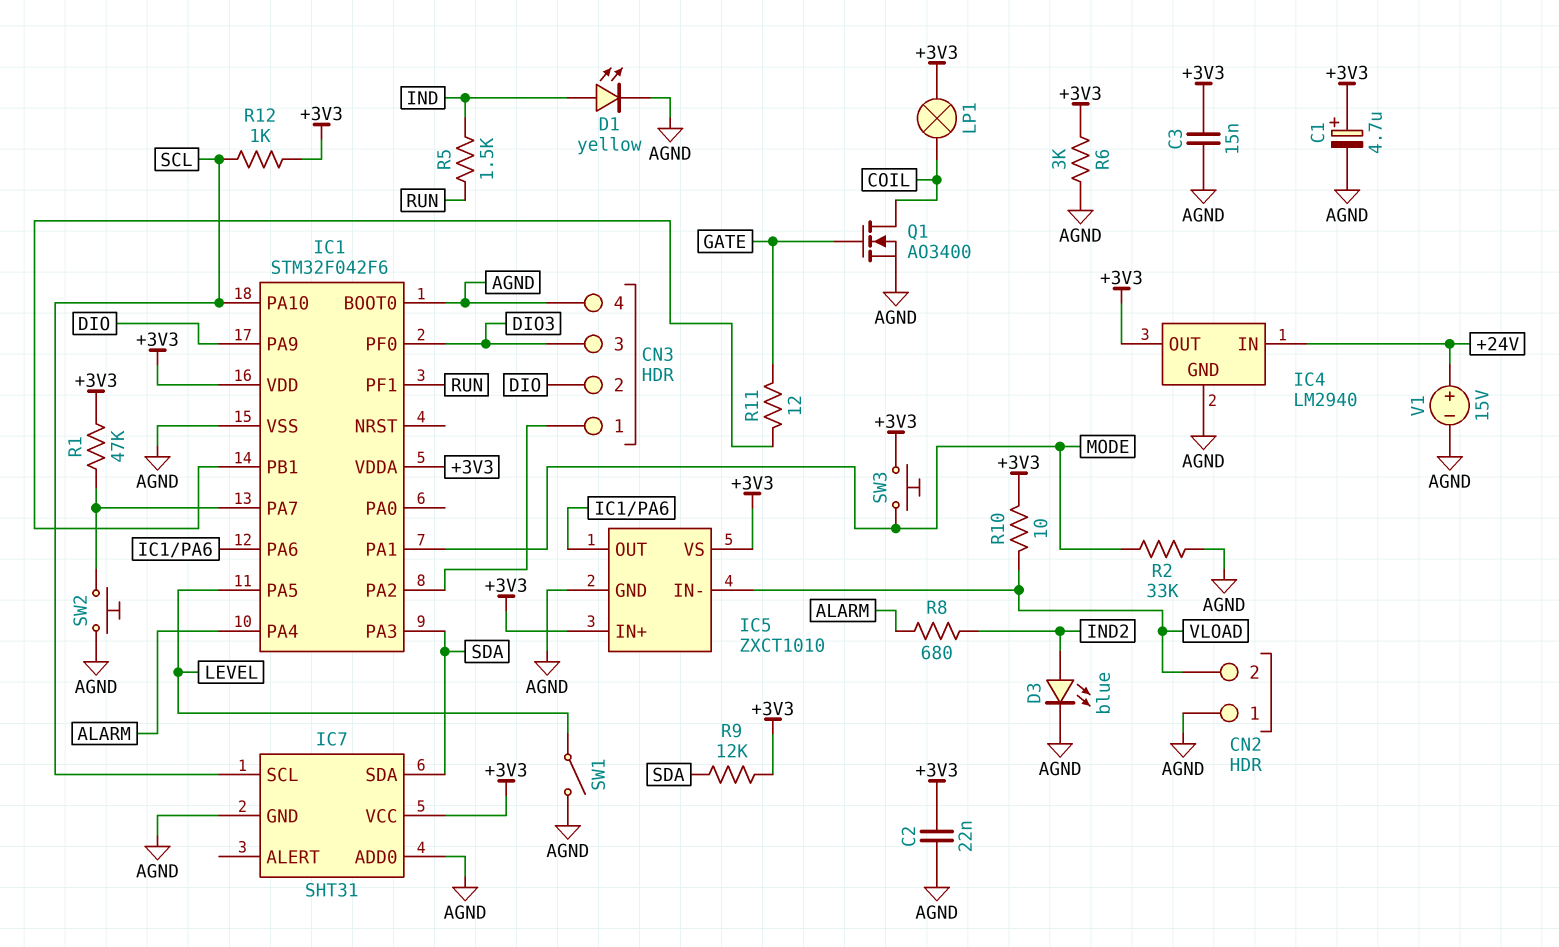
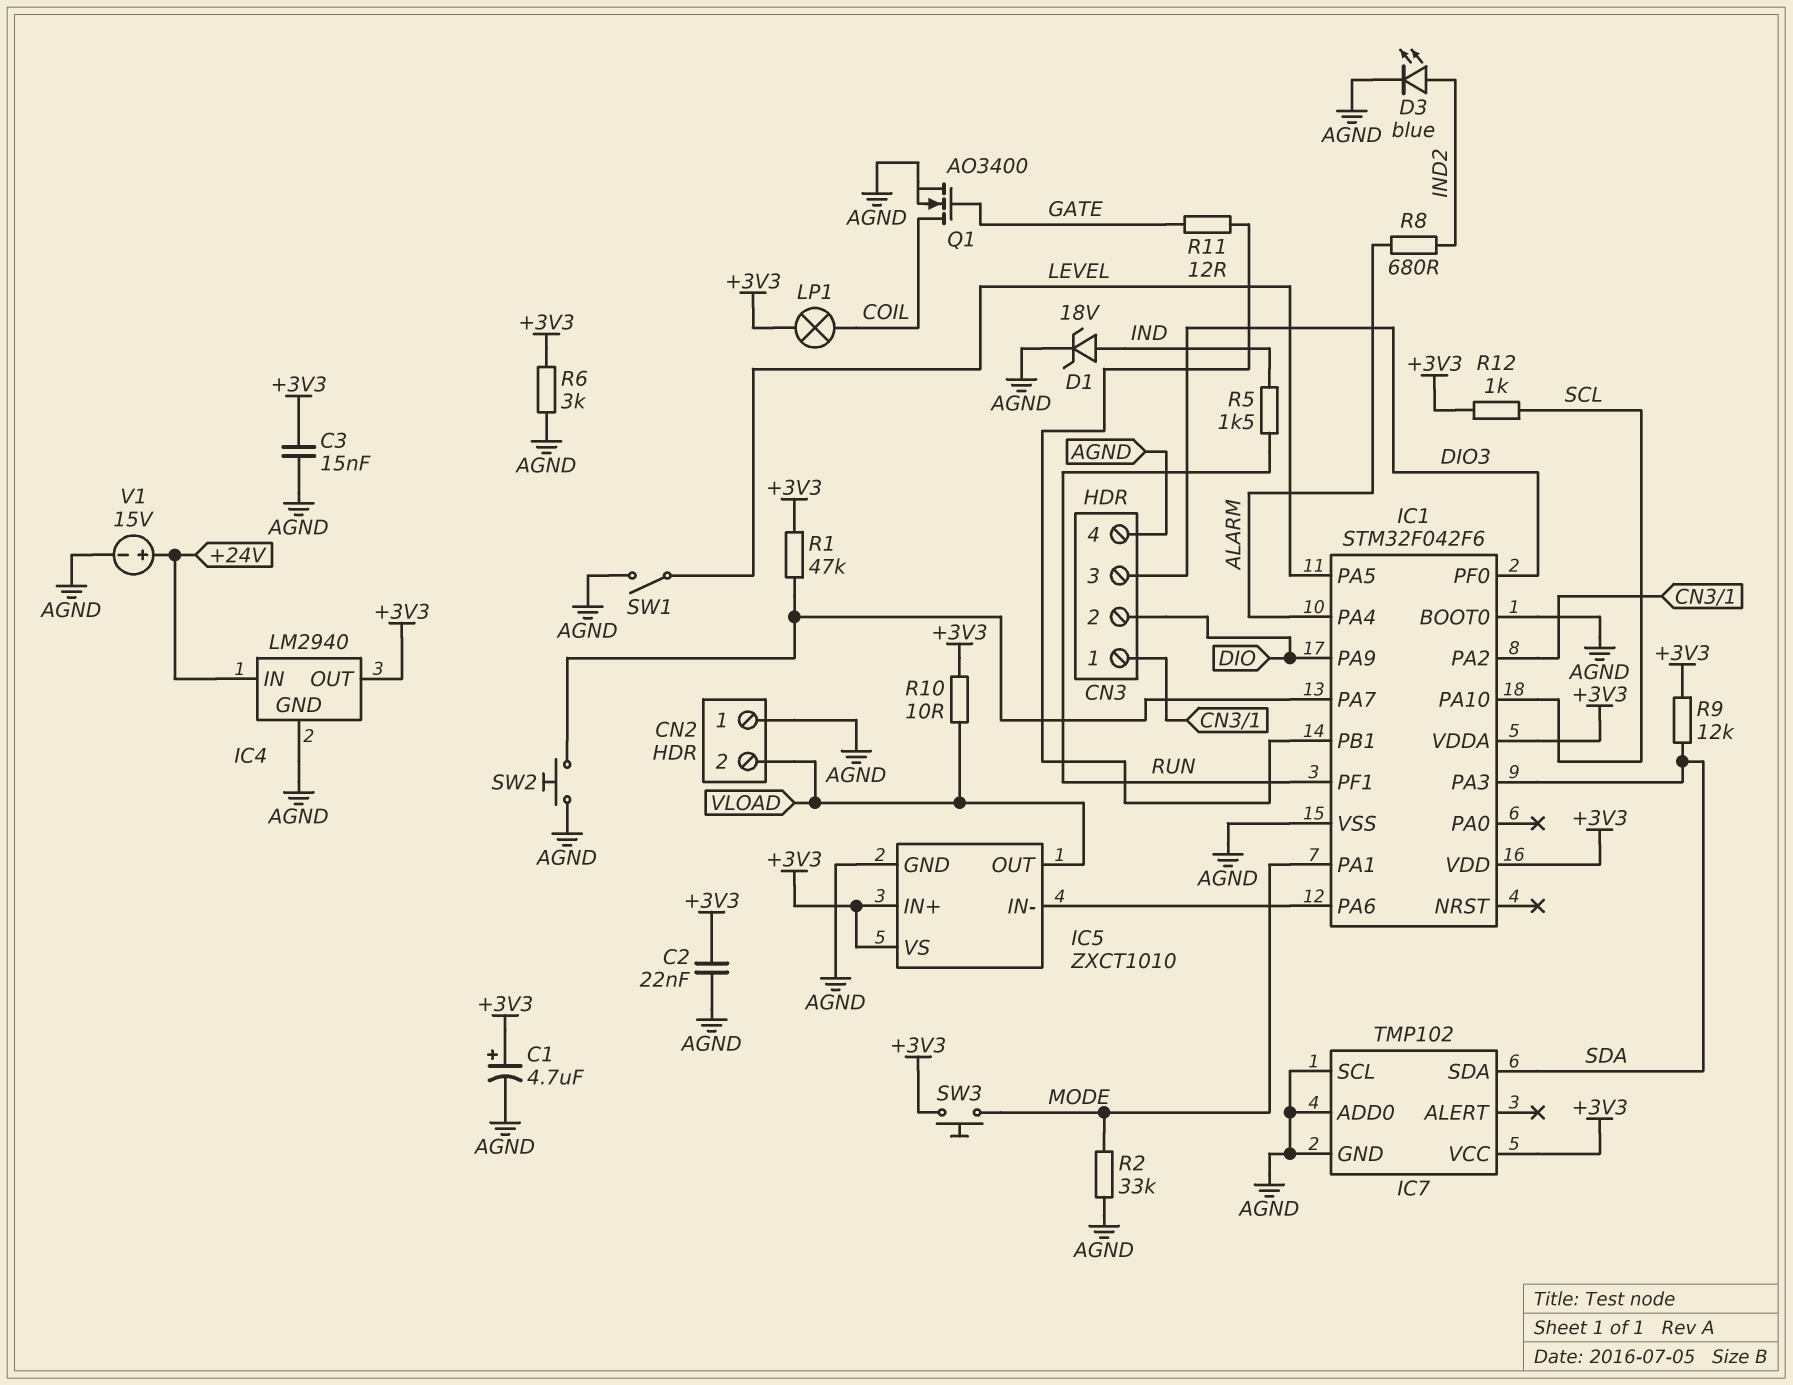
D1: LED yellow (A IND, K AGND) -> zener 18V (A IND, K AGND)
IC5 pin IN-: VLOAD -> IC1/PA6
IC5 pin OUT: IC1/PA6 -> VLOAD
IC7: SHT31 -> TMP102
IC7 pin SCL: SCL -> AGND

